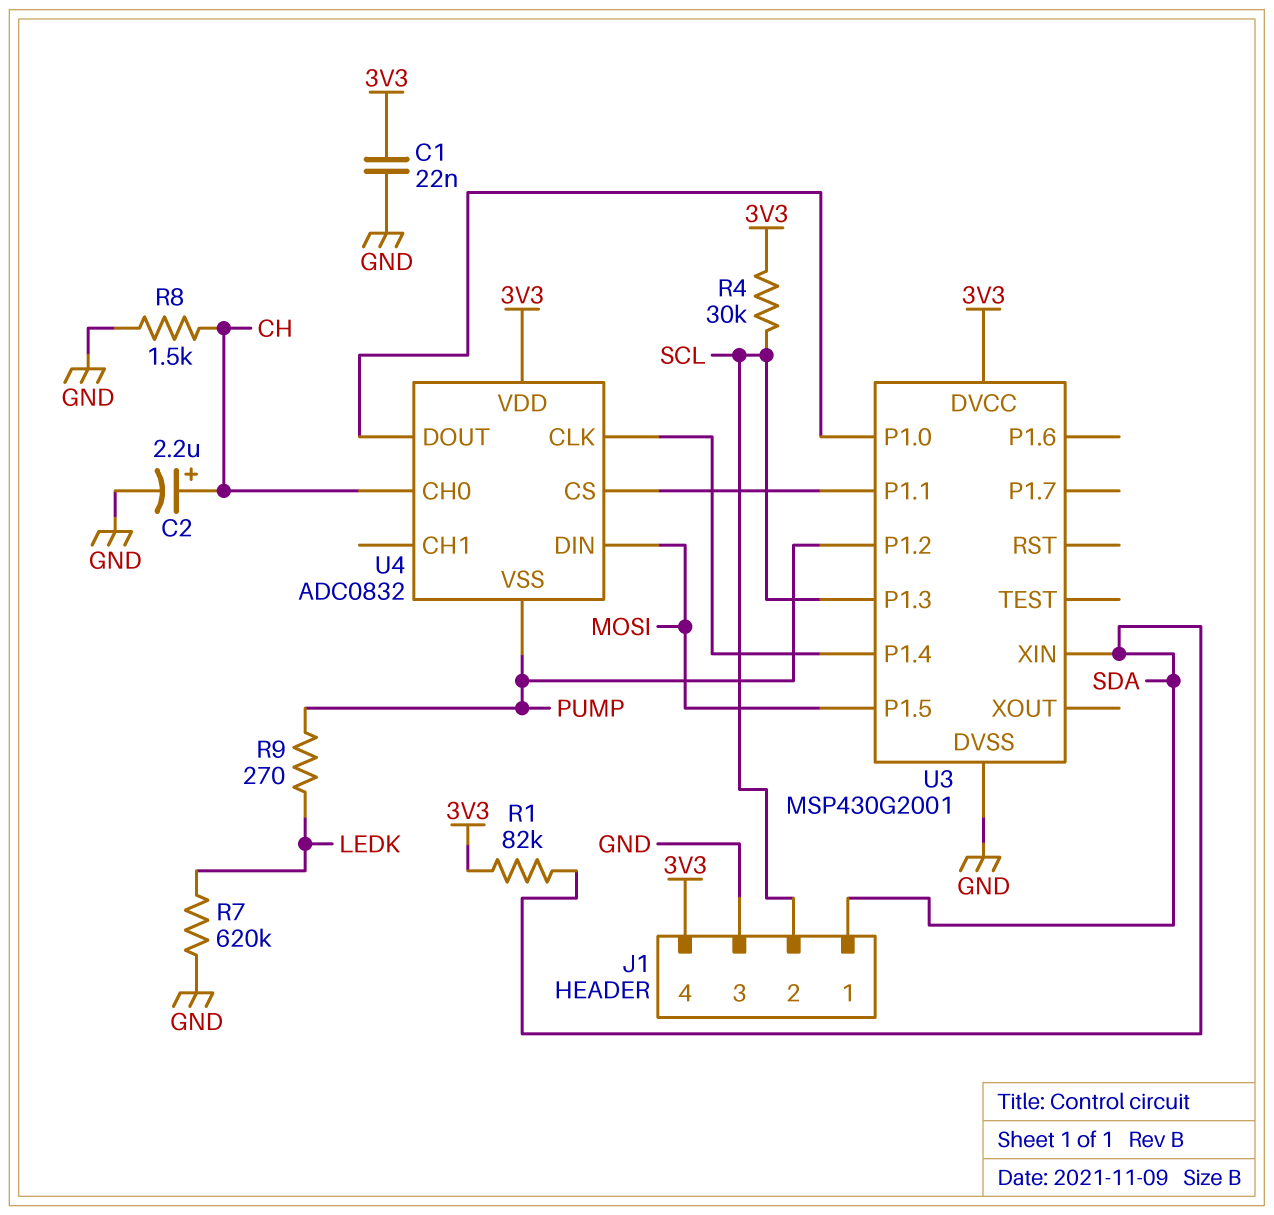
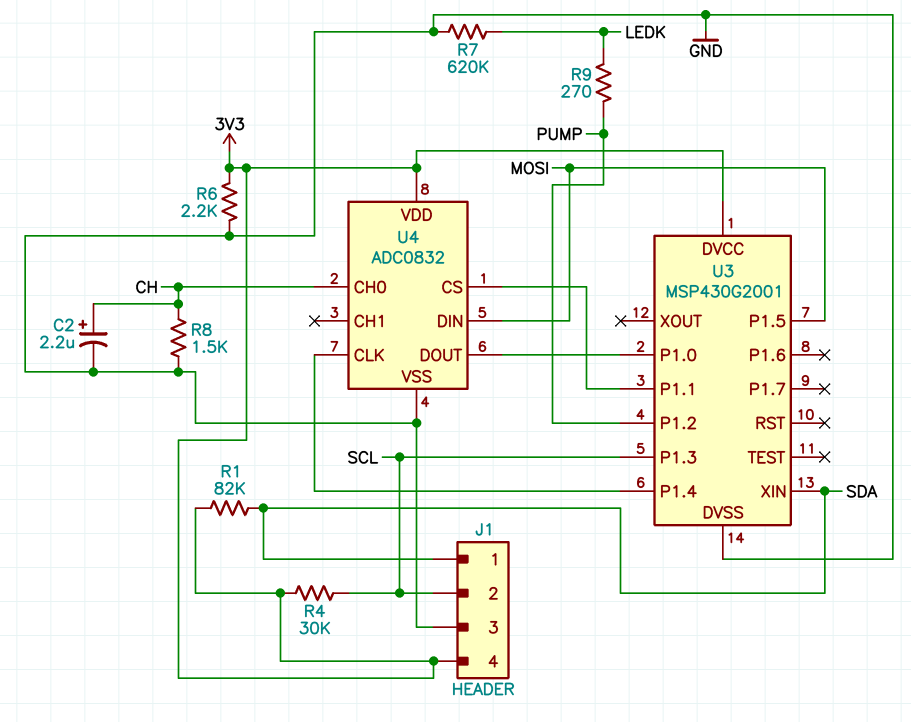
C1: 22nF (3V3, GND) -> none
R6: none -> 2.2k (3V3, GND)
U4 pin VSS: PUMP -> GND

